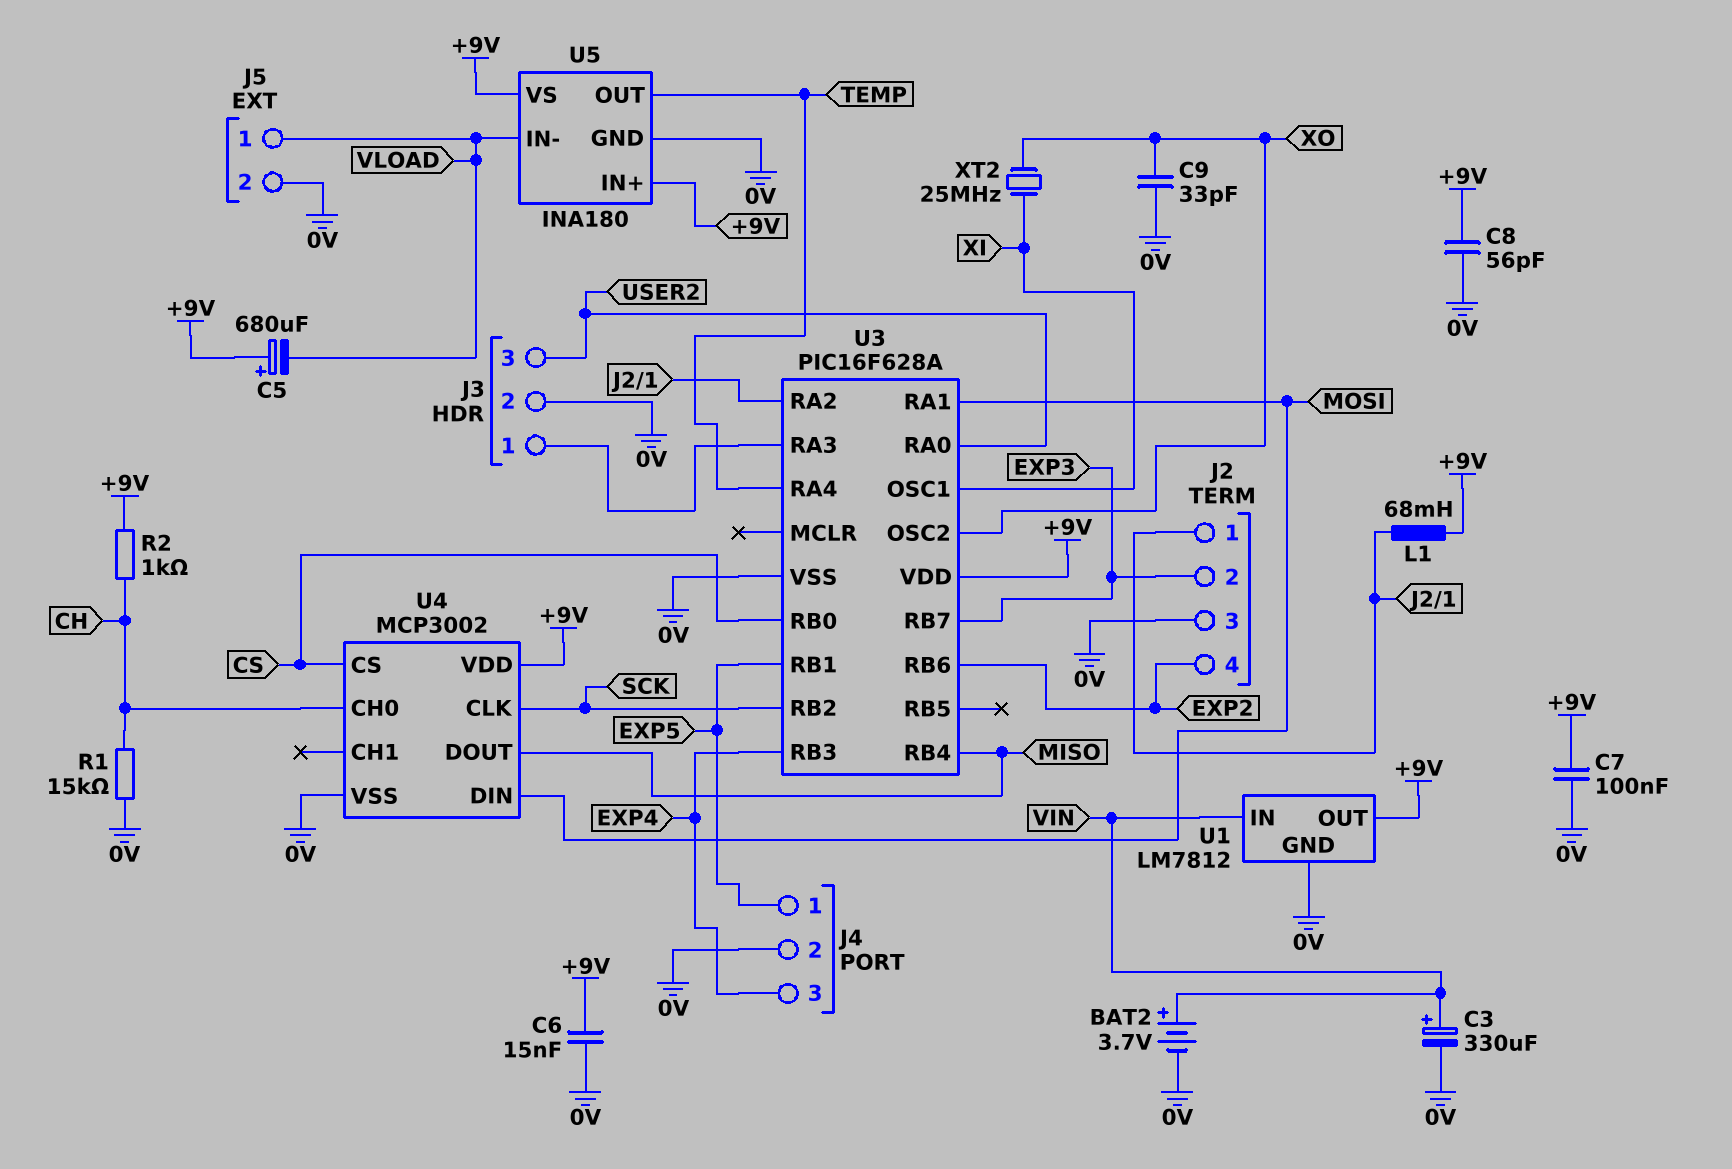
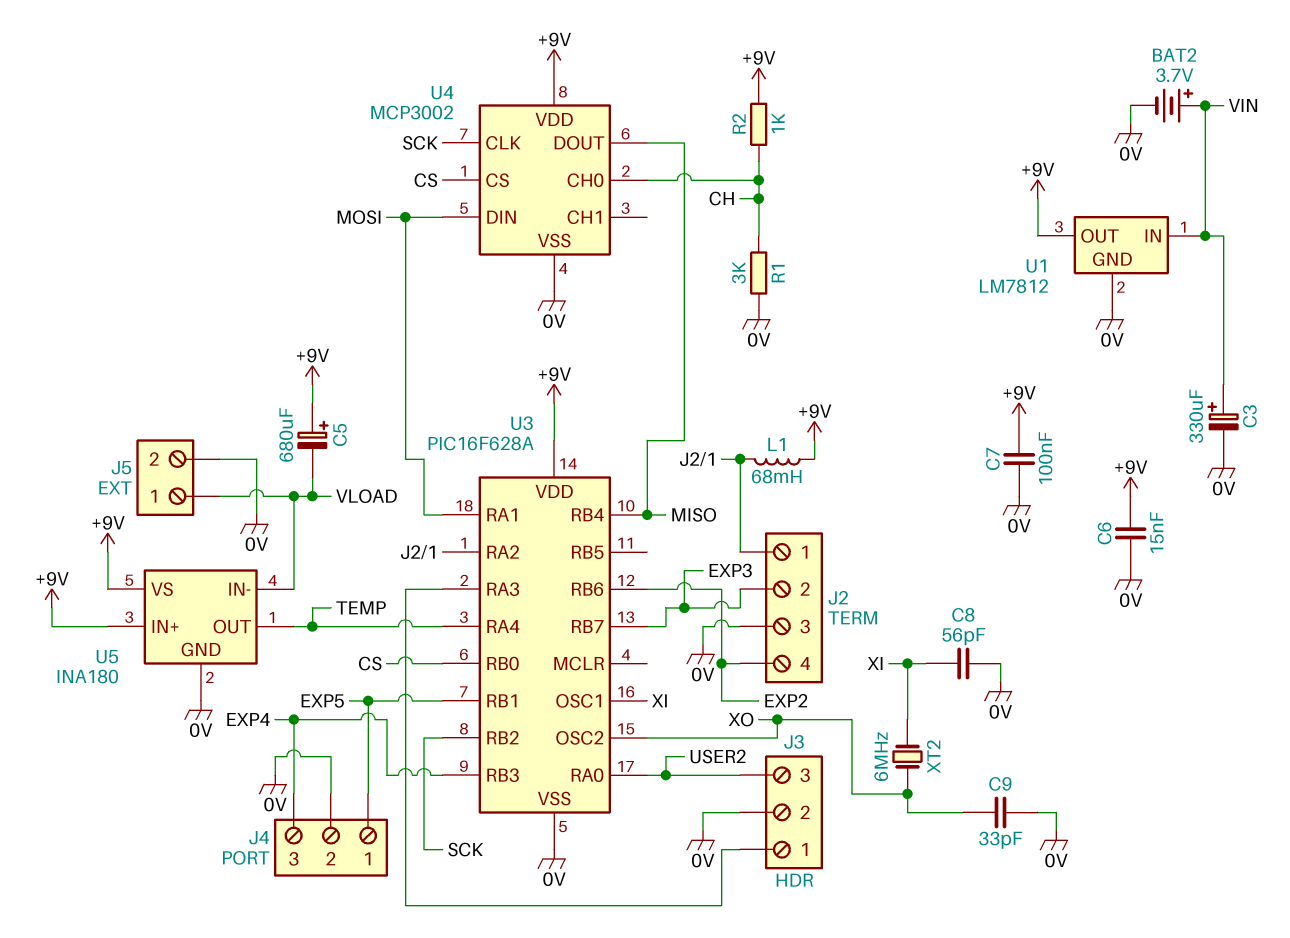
C8: 56pF (+9V, 0V) -> 56pF (0V, XI)
R1: 15k (0V, CH) -> 3k (0V, CH)
XT2: 25MHz (XI, XO) -> 6MHz (XI, XO)

